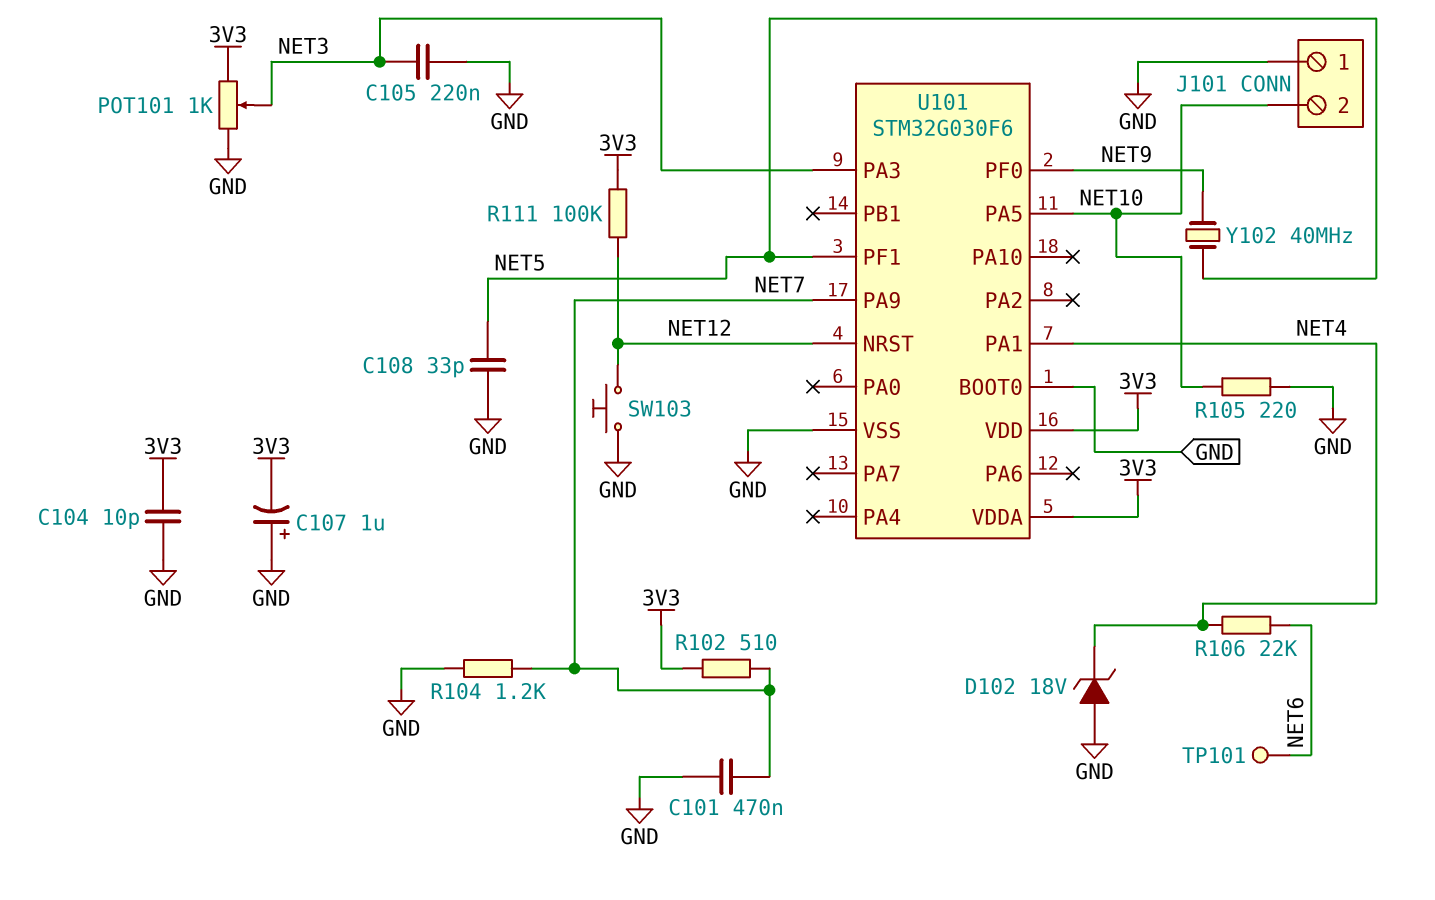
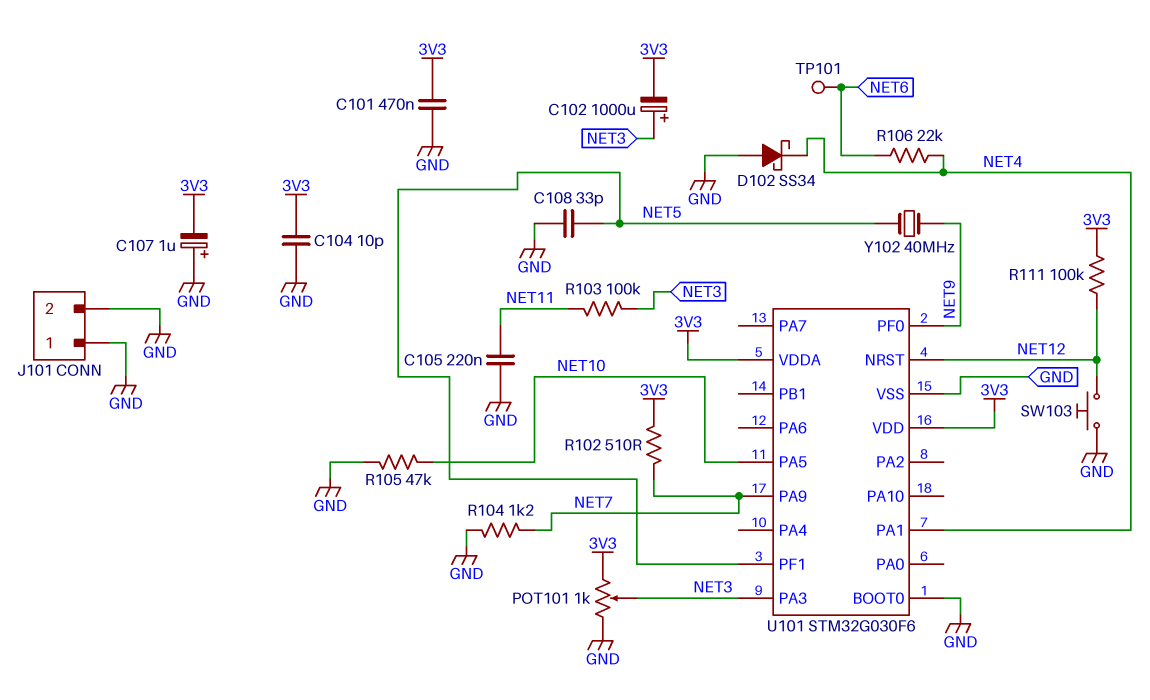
C101: 470nF (GND, NET7) -> 470nF (3V3, GND)
C102: none -> 1000uF (plus NET3, minus 3V3)
C105: 220nF (GND, NET3) -> 220nF (GND, NET11)
D102: zener 18V (A GND, K NET4) -> schottky SS34 (A GND, K NET4)
J101 pin 2: NET10 -> GND
R103: none -> 100k (NET3, NET11)
R105: 220 (GND, NET10) -> 47k (GND, NET10)

